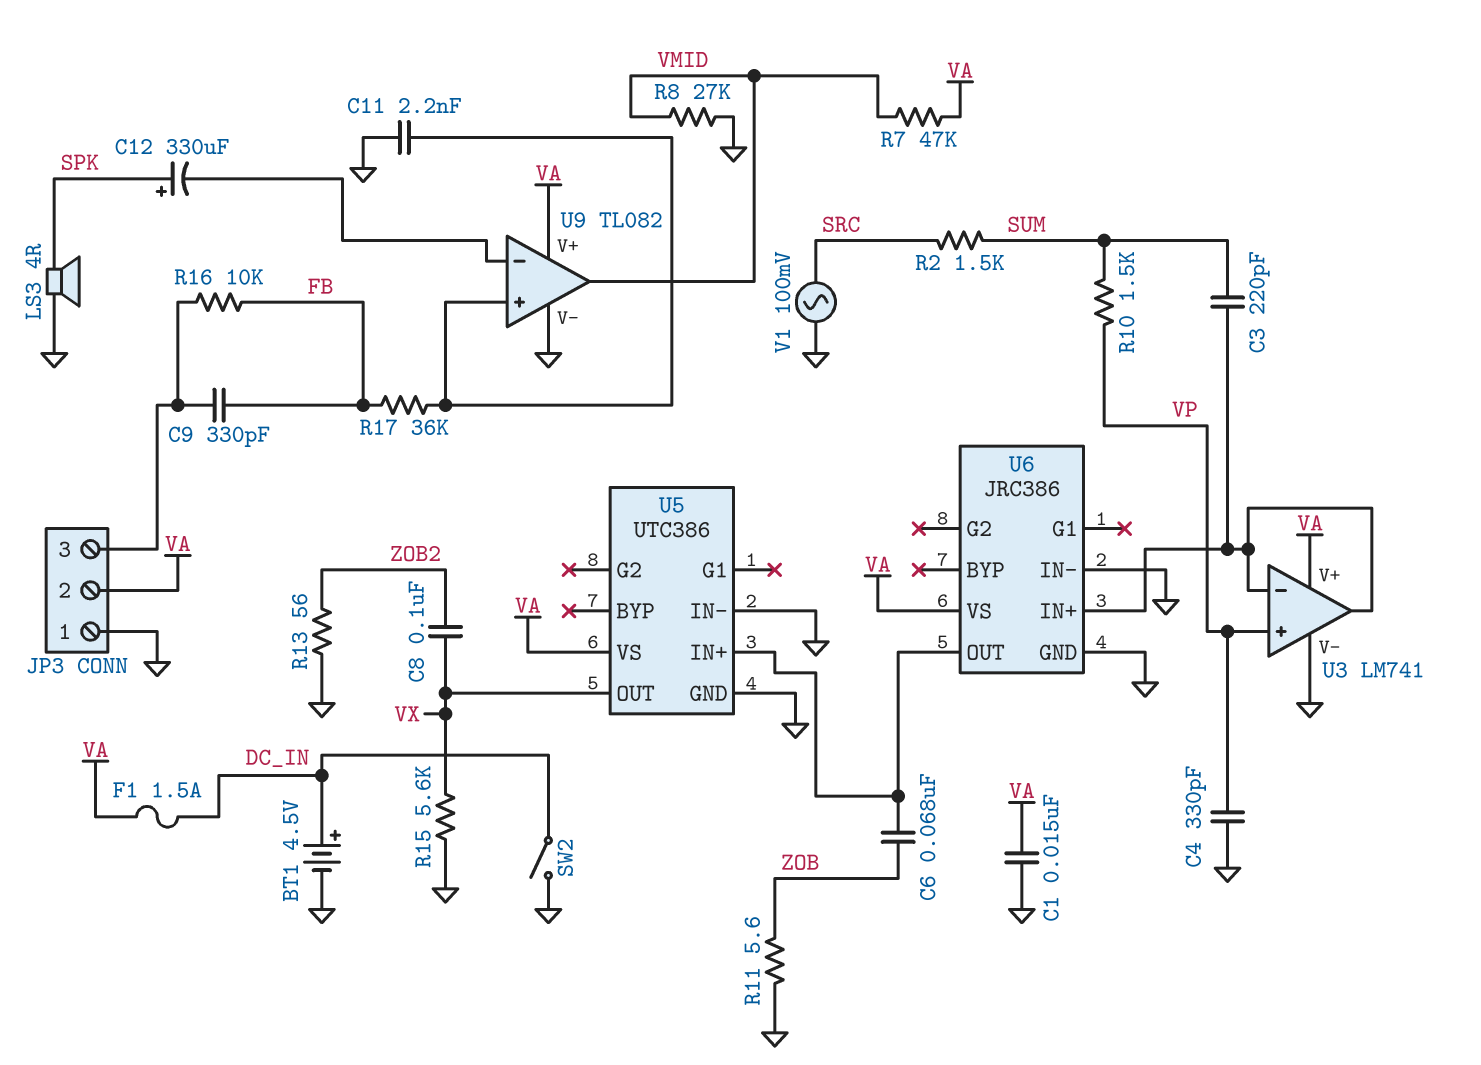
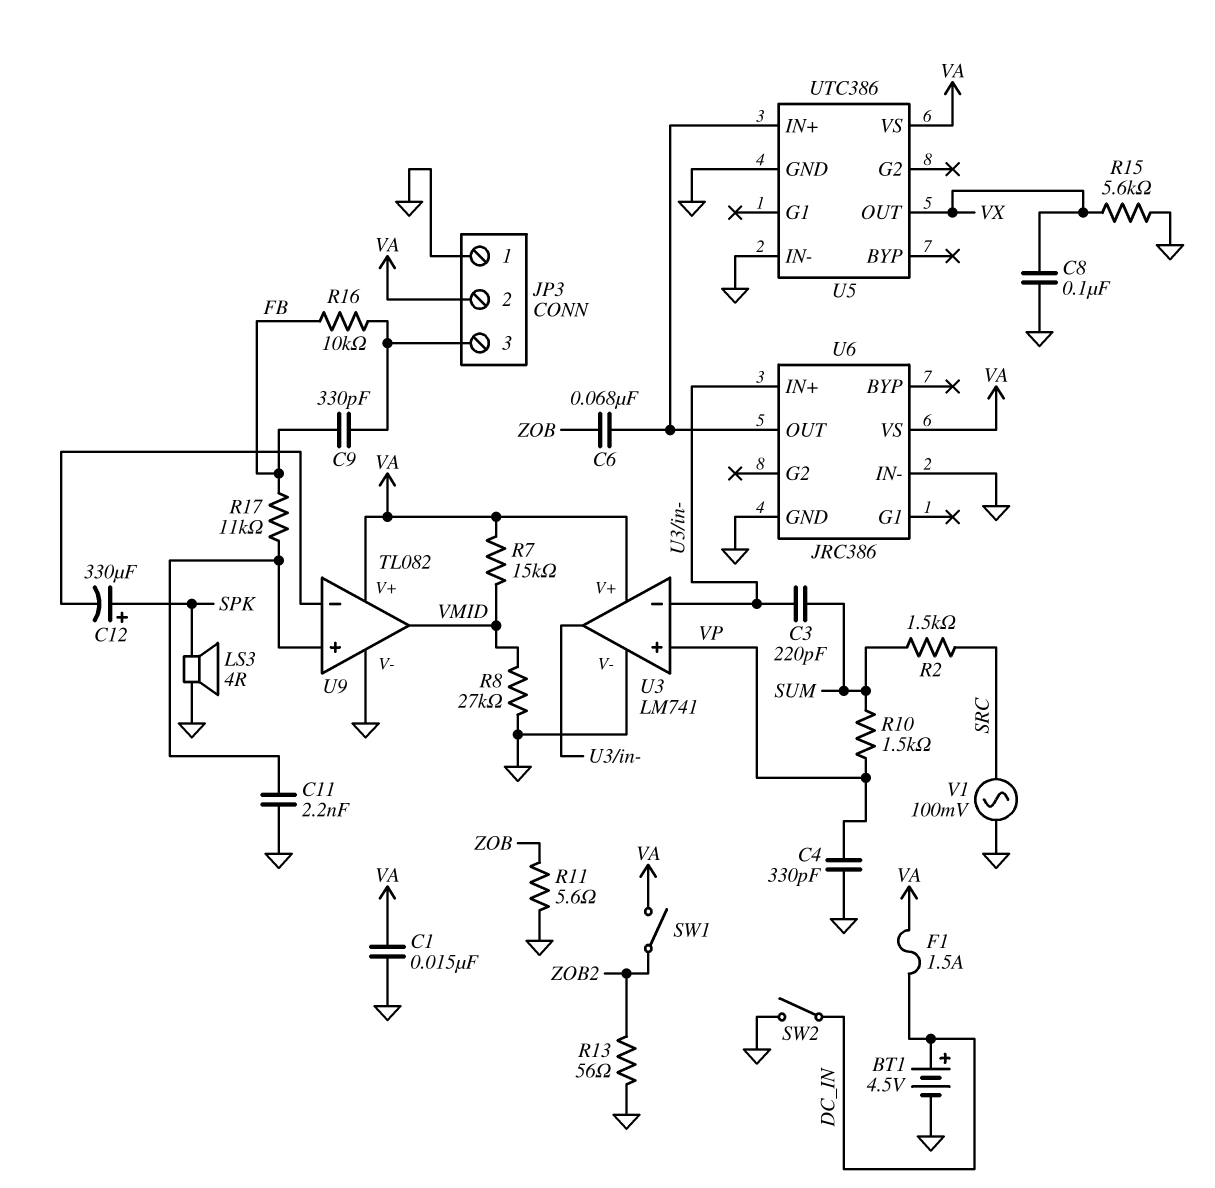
C8: 100nF (VX, ZOB2) -> 100nF (GND, VX)
R7: 47k (VA, VMID) -> 15k (VA, VMID)
R17: 36k (FB, U9/in+) -> 11k (FB, U9/in+)
SW1: none -> switch (VA, ZOB2)

